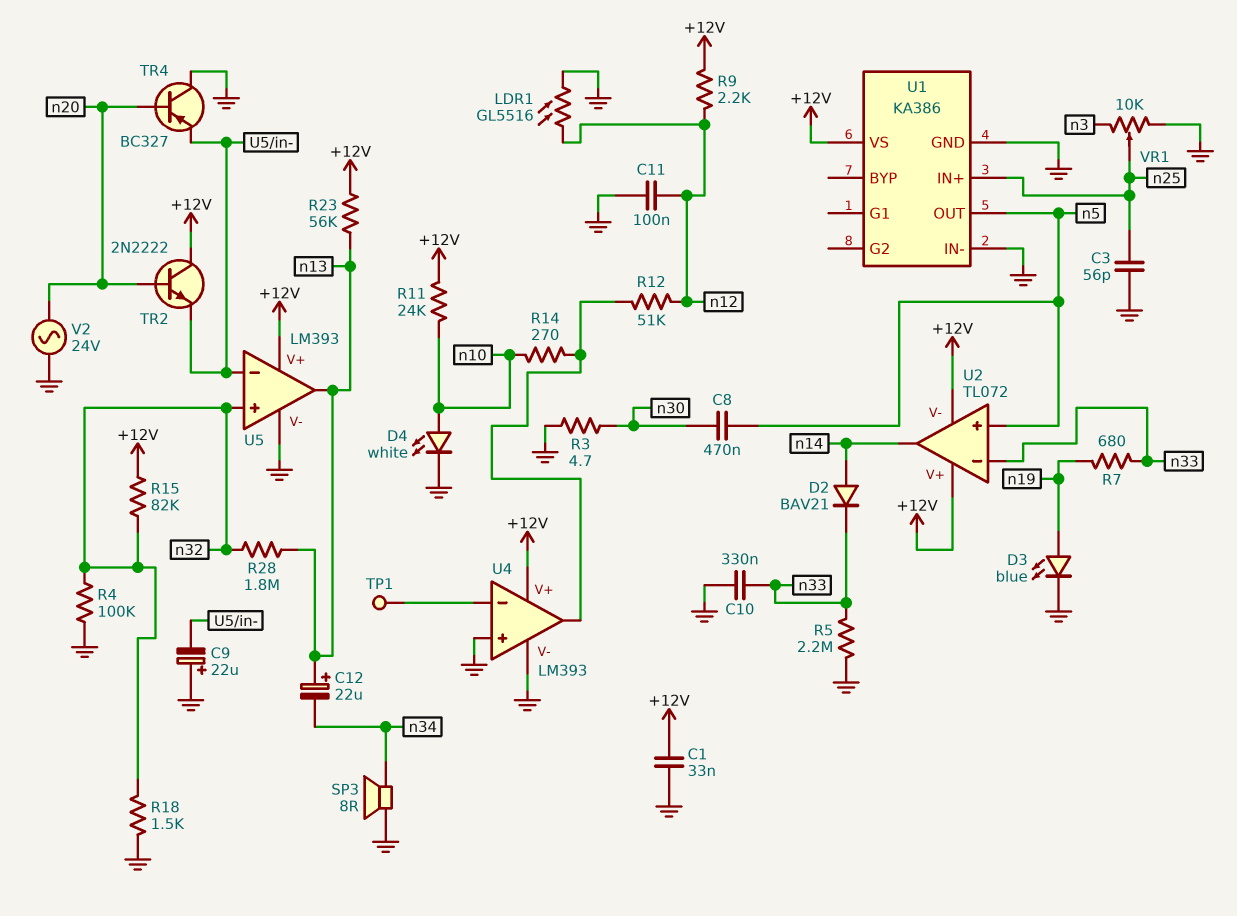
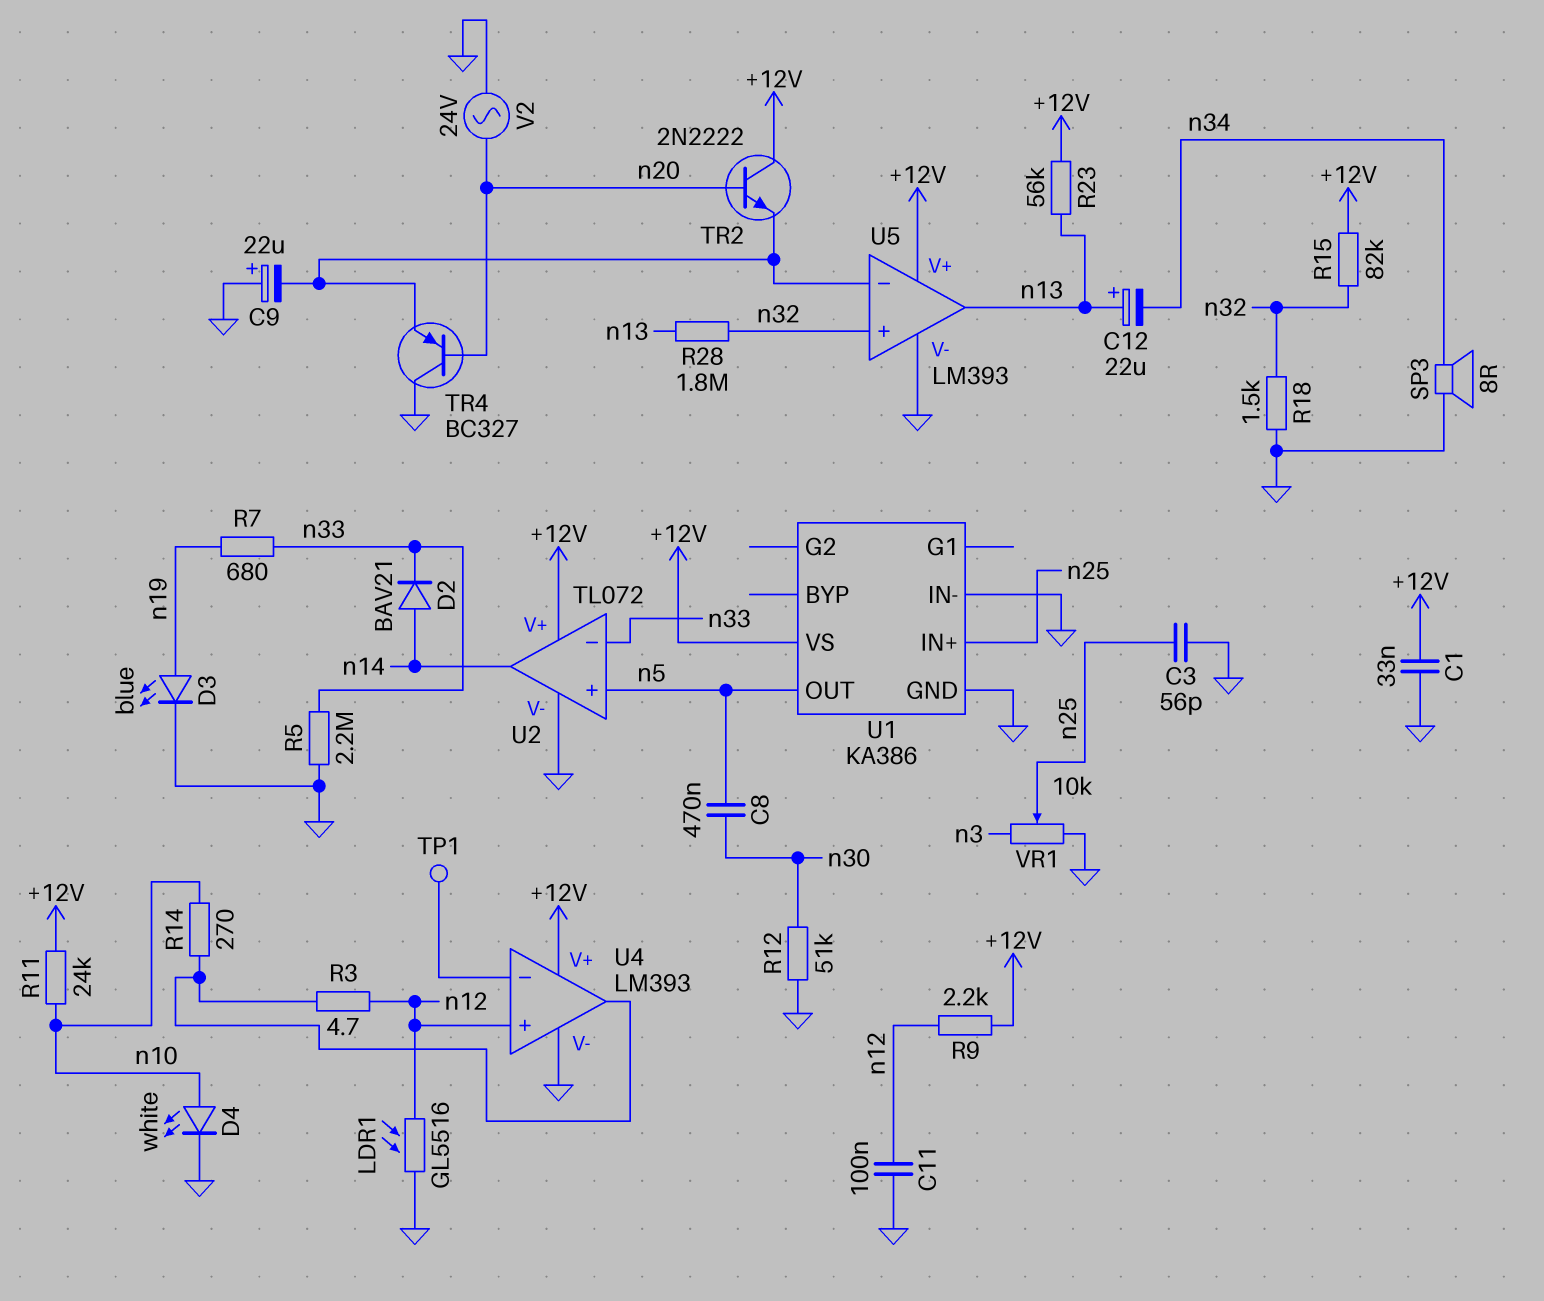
C10: 330nF (GND, n33) -> none
R3: 4.7 (GND, n30) -> 4.7 (U4/out, n12)
R4: 100k (GND, n32) -> none
R12: 51k (U4/out, n12) -> 51k (GND, n30)
U2 pin V-: +12V -> GND
U4 pin in+: GND -> n12

